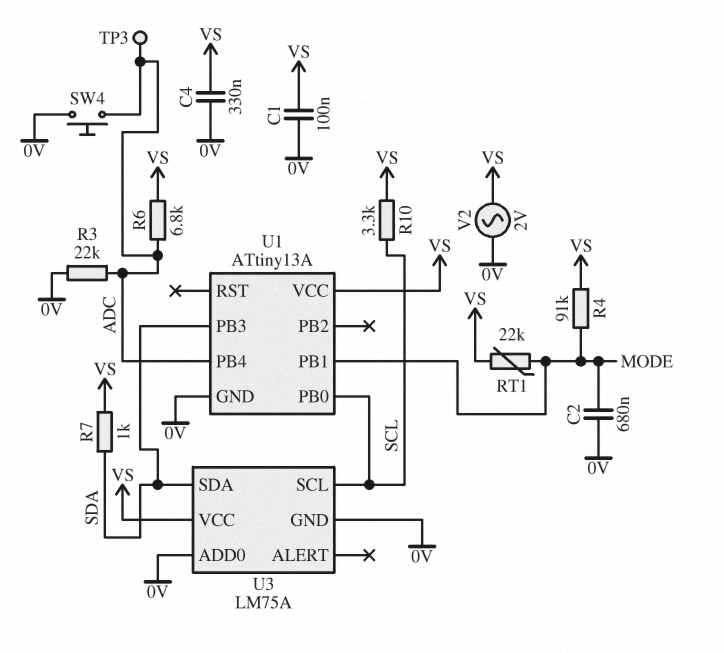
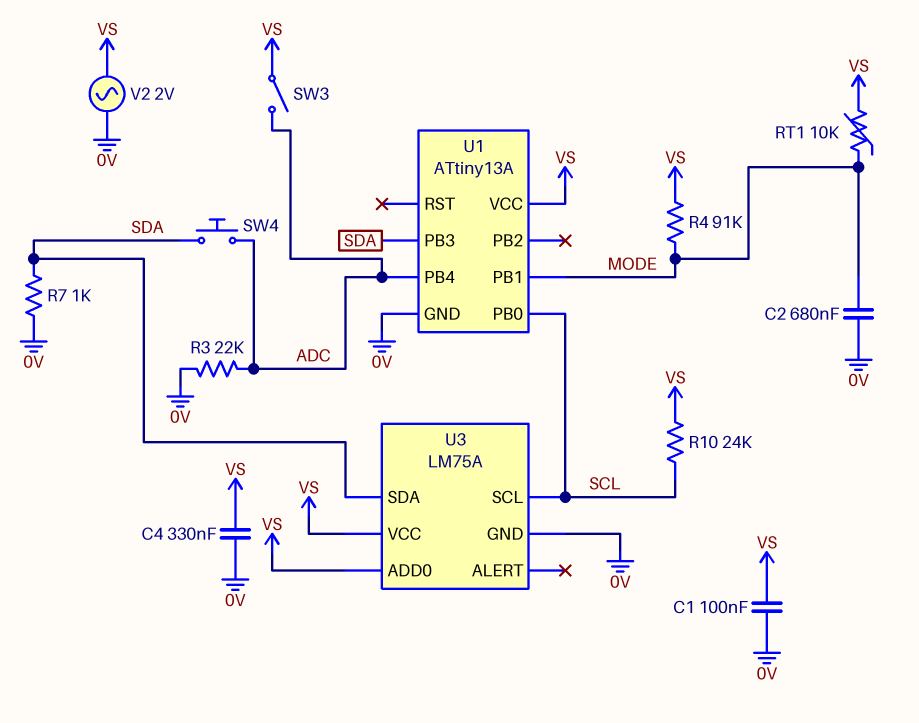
R6: 6.8k (ADC, VS) -> none
R7: 1k (SDA, VS) -> 1k (0V, SDA)
R10: 3.3k (SCL, VS) -> 24k (SCL, VS)
RT1: 22k (MODE, VS) -> 10k (MODE, VS)
SW3: none -> switch (ADC, VS)
SW4: button (0V, ADC) -> button (ADC, SDA)
TP3: test point (ADC) -> none
U3 pin ADD0: 0V -> VS

